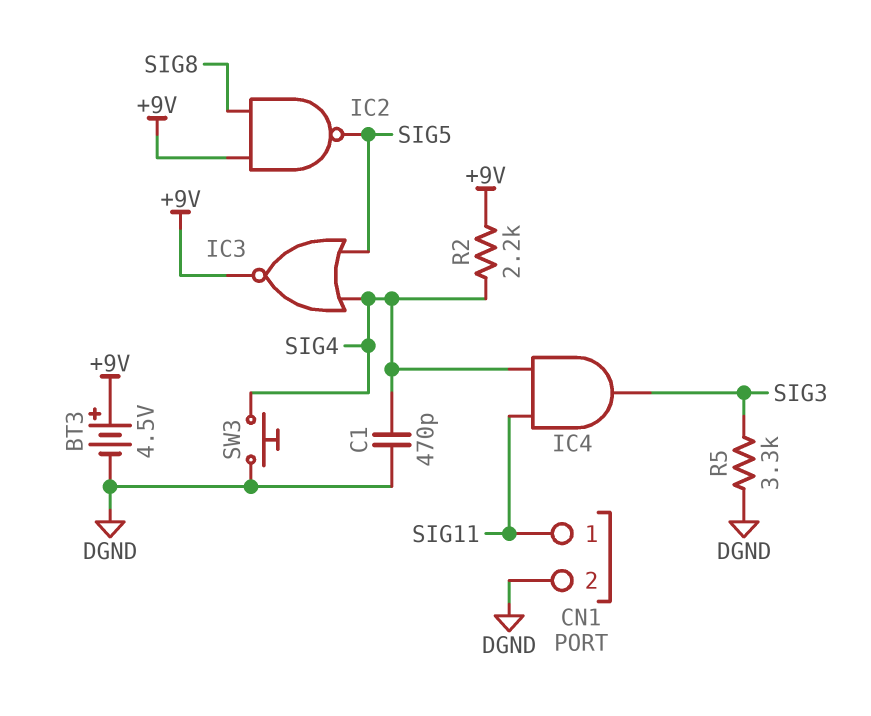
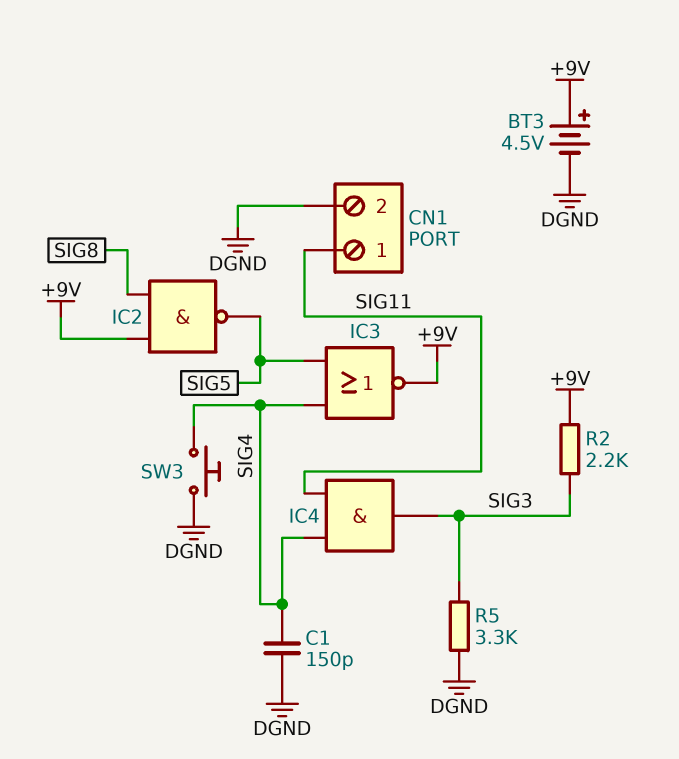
C1: 470pF (DGND, SIG4) -> 150pF (DGND, SIG4)
R2: 2.2k (+9V, SIG4) -> 2.2k (+9V, SIG3)

